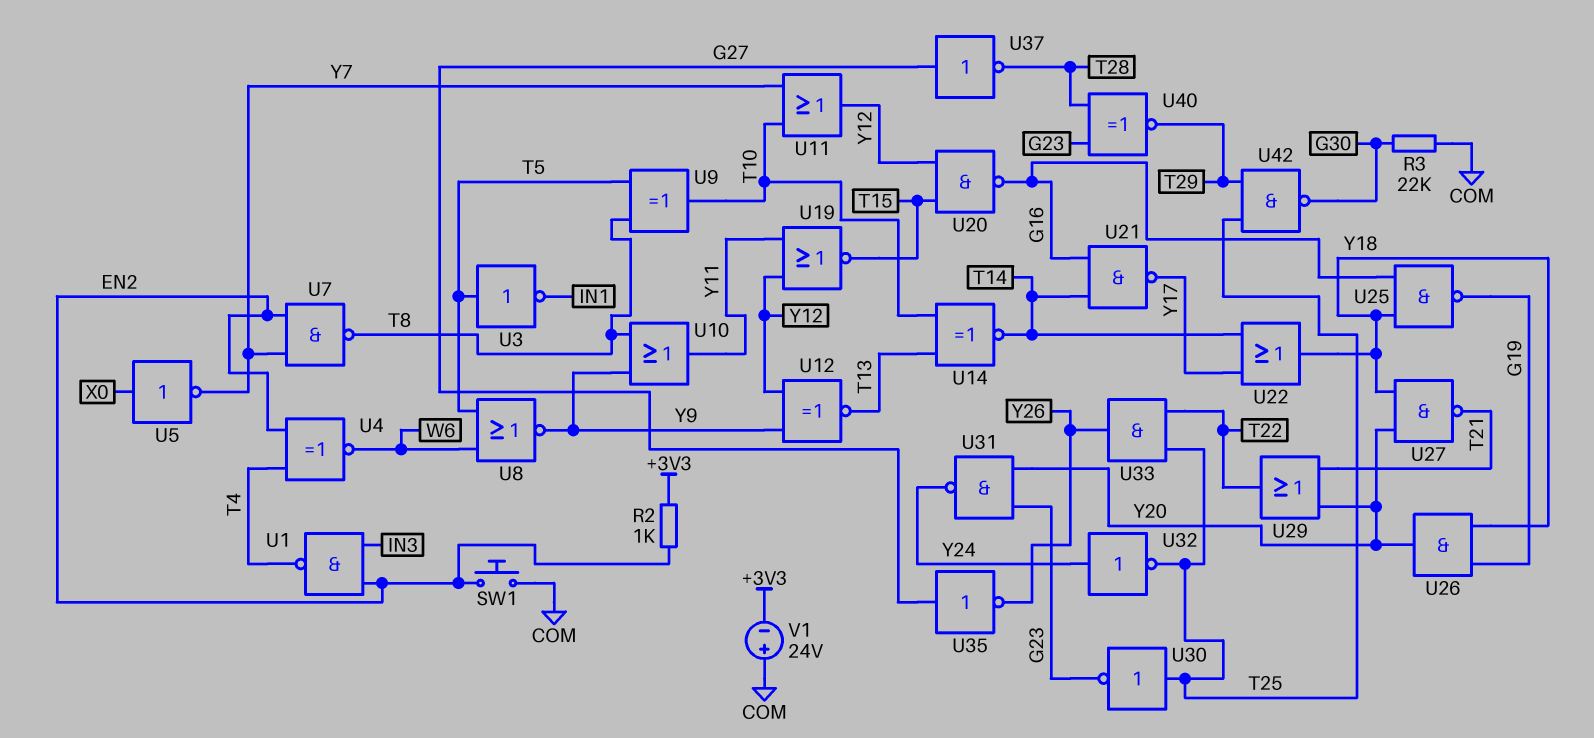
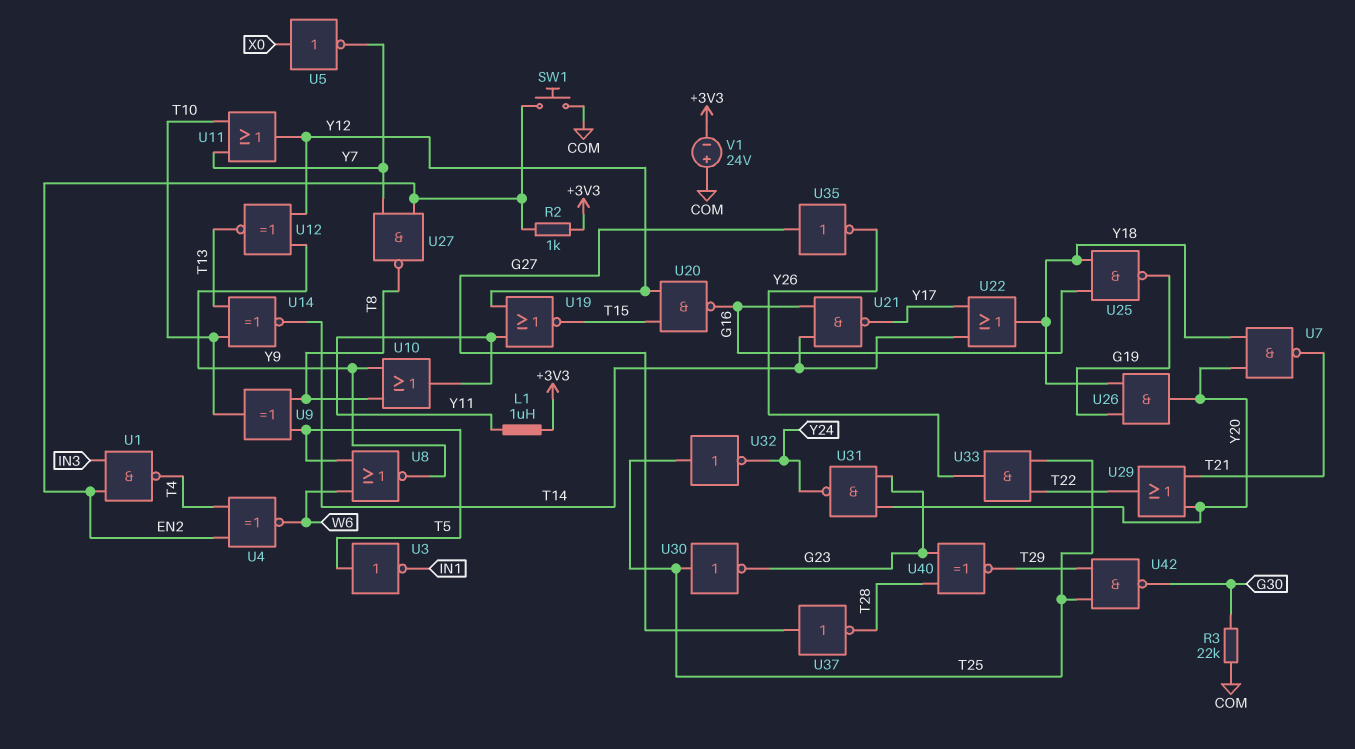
L1: none -> 1uH (+3V3, Y11)
U7: NAND (in EN2, in Y7, out T8) -> NAND (in Y18, in Y20, out T21)
U27: NAND (in Y18, in Y20, out T21) -> NAND (in EN2, in Y7, out T8)
U32: NOT (in Y24, out T25) -> NOT (in T25, out Y24)

